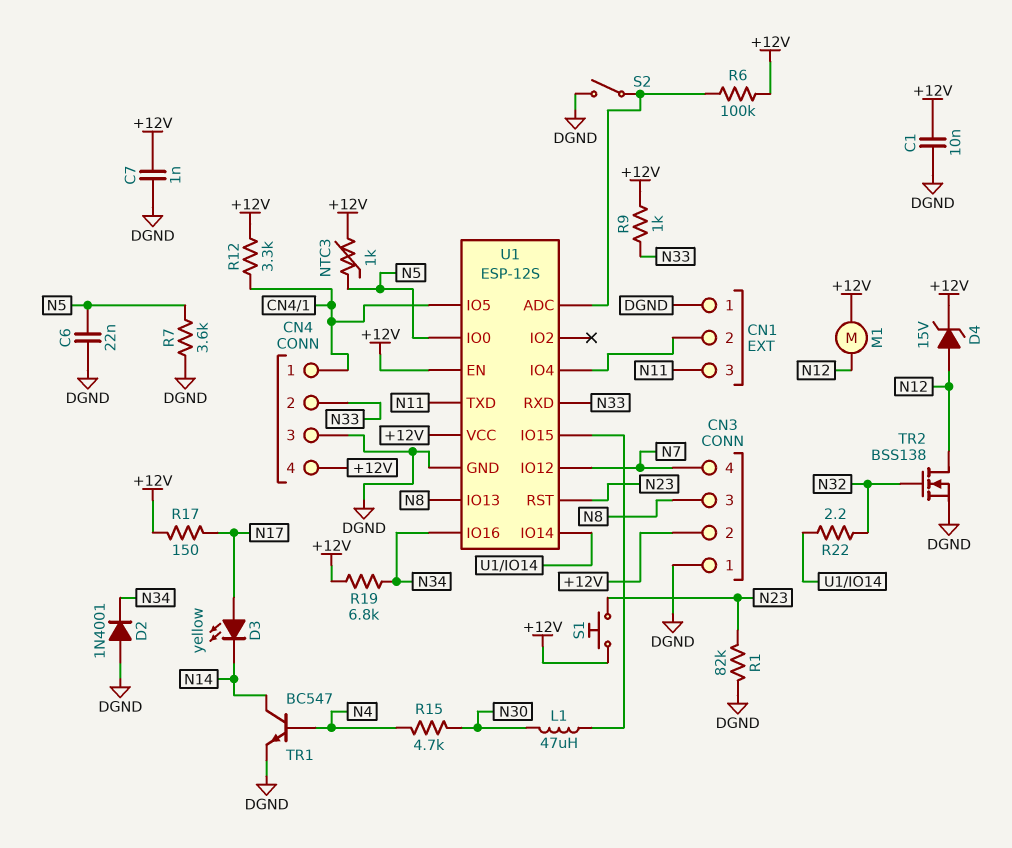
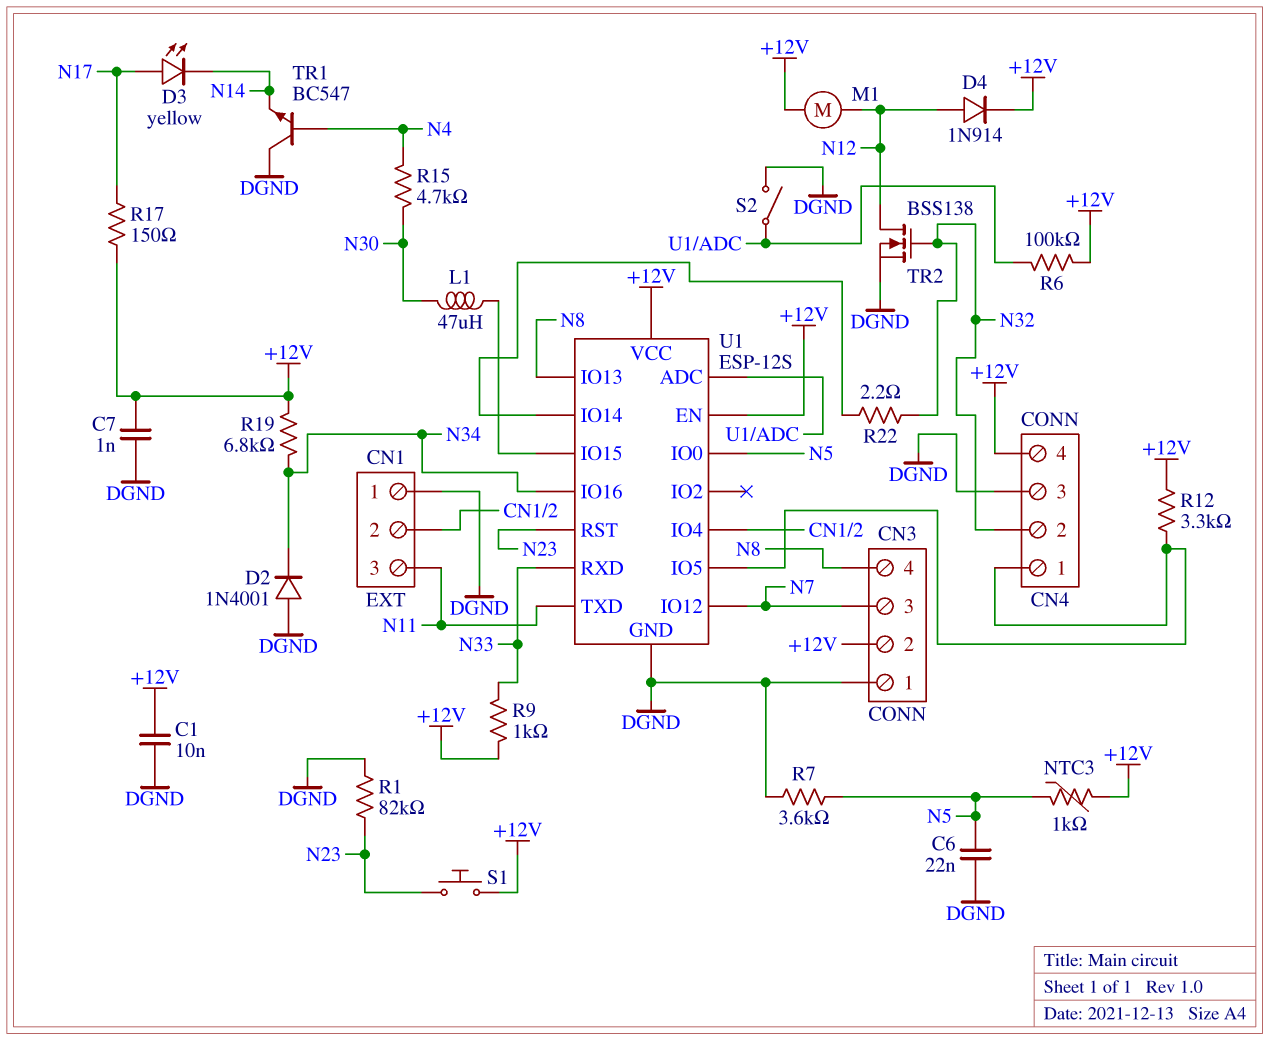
CN3 pin 3: N8 -> N7
CN3 pin 4: N7 -> N8
CN4 pin 2: N33 -> N32
D4: zener 15V (A N12, K +12V) -> diode 1N914 (A N12, K +12V)
TR1: NPN BC547 (B N4, C N14, E DGND) -> NPN BC547 (B N4, C DGND, E N14)

